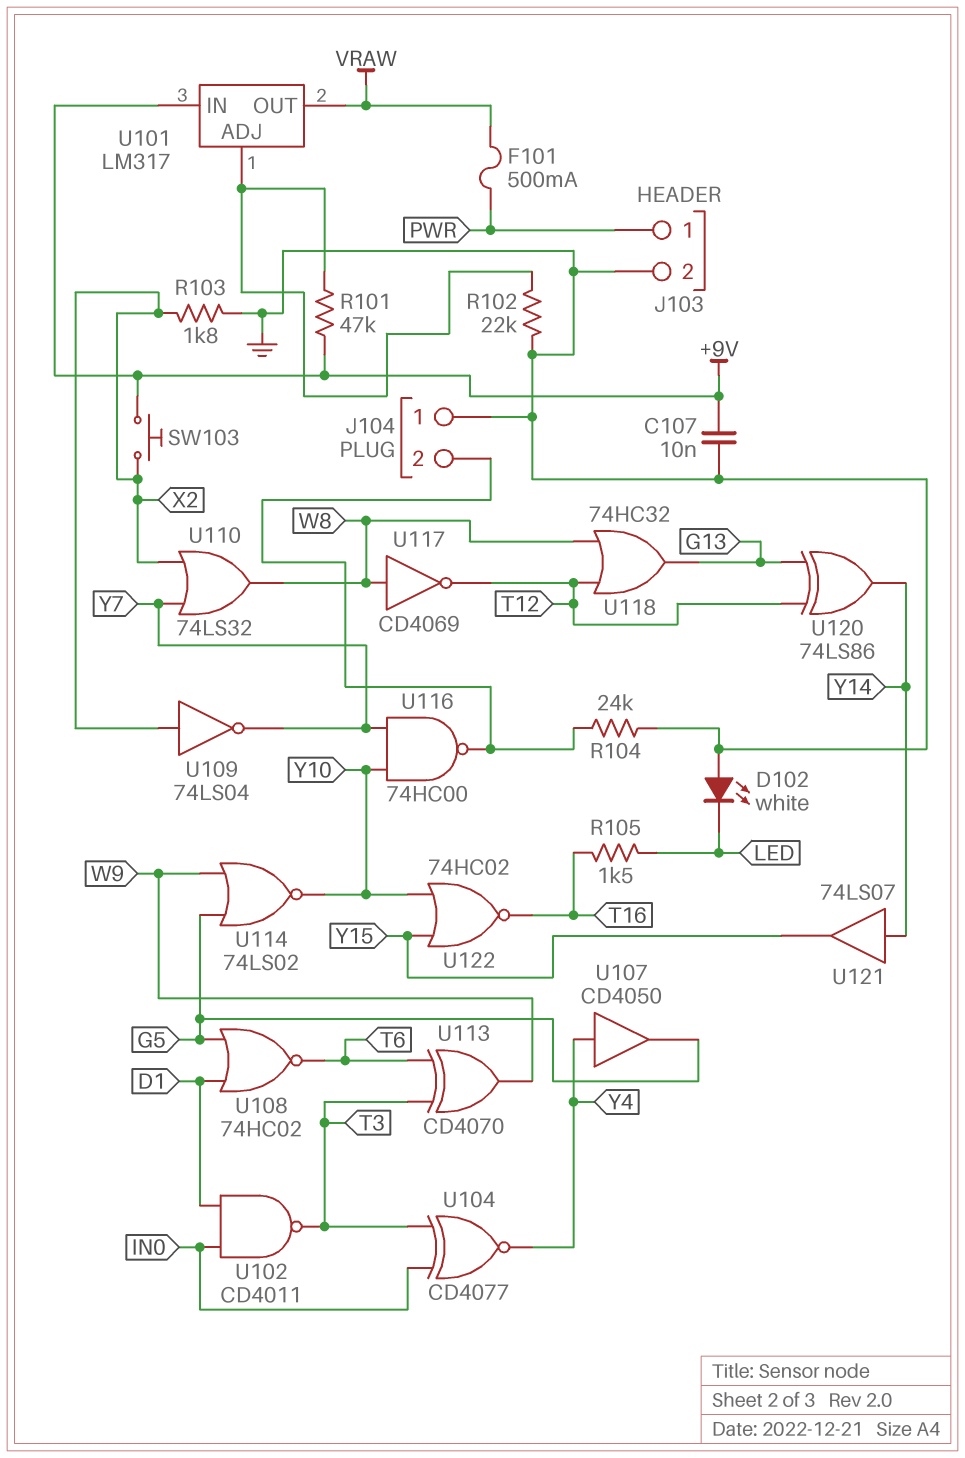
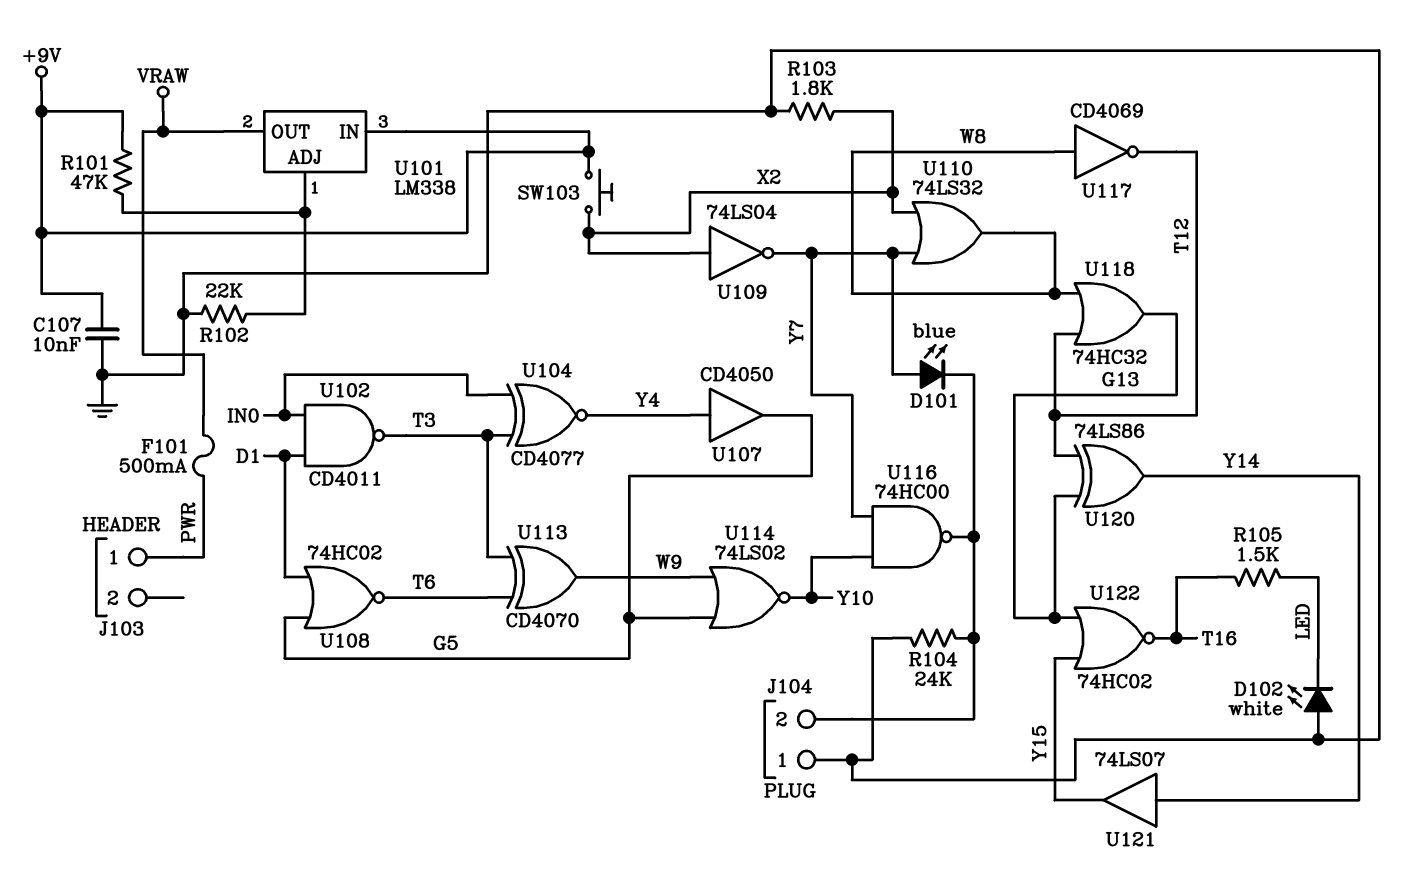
D101: none -> LED blue (A Y7, K J104/2)
J103 pin 2: GND -> none
U101: LM317 -> LM338
U122: NOR 74HC02 (in Y10, in Y15, out T16) -> NOR 74HC02 (in G13, in Y15, out T16)

